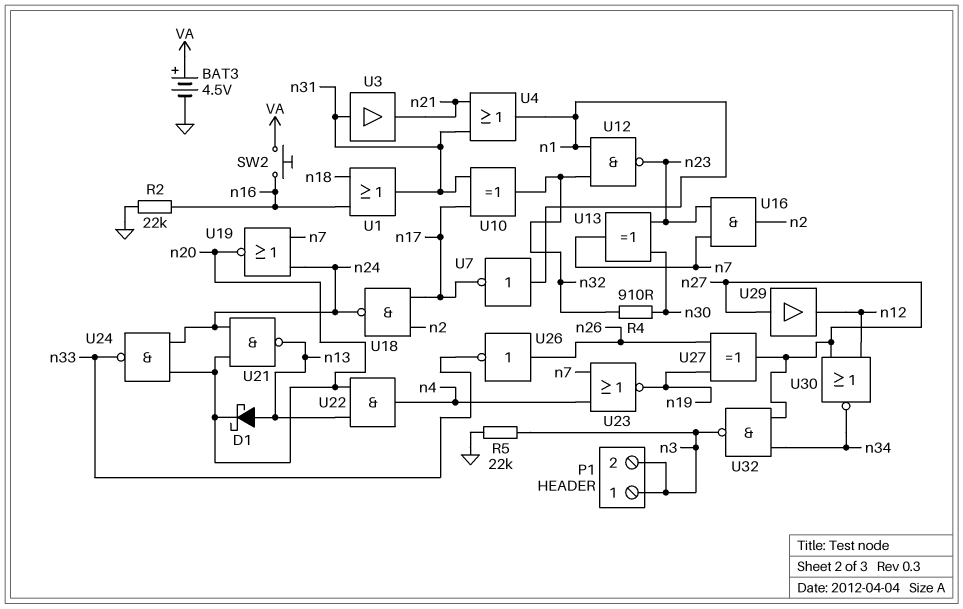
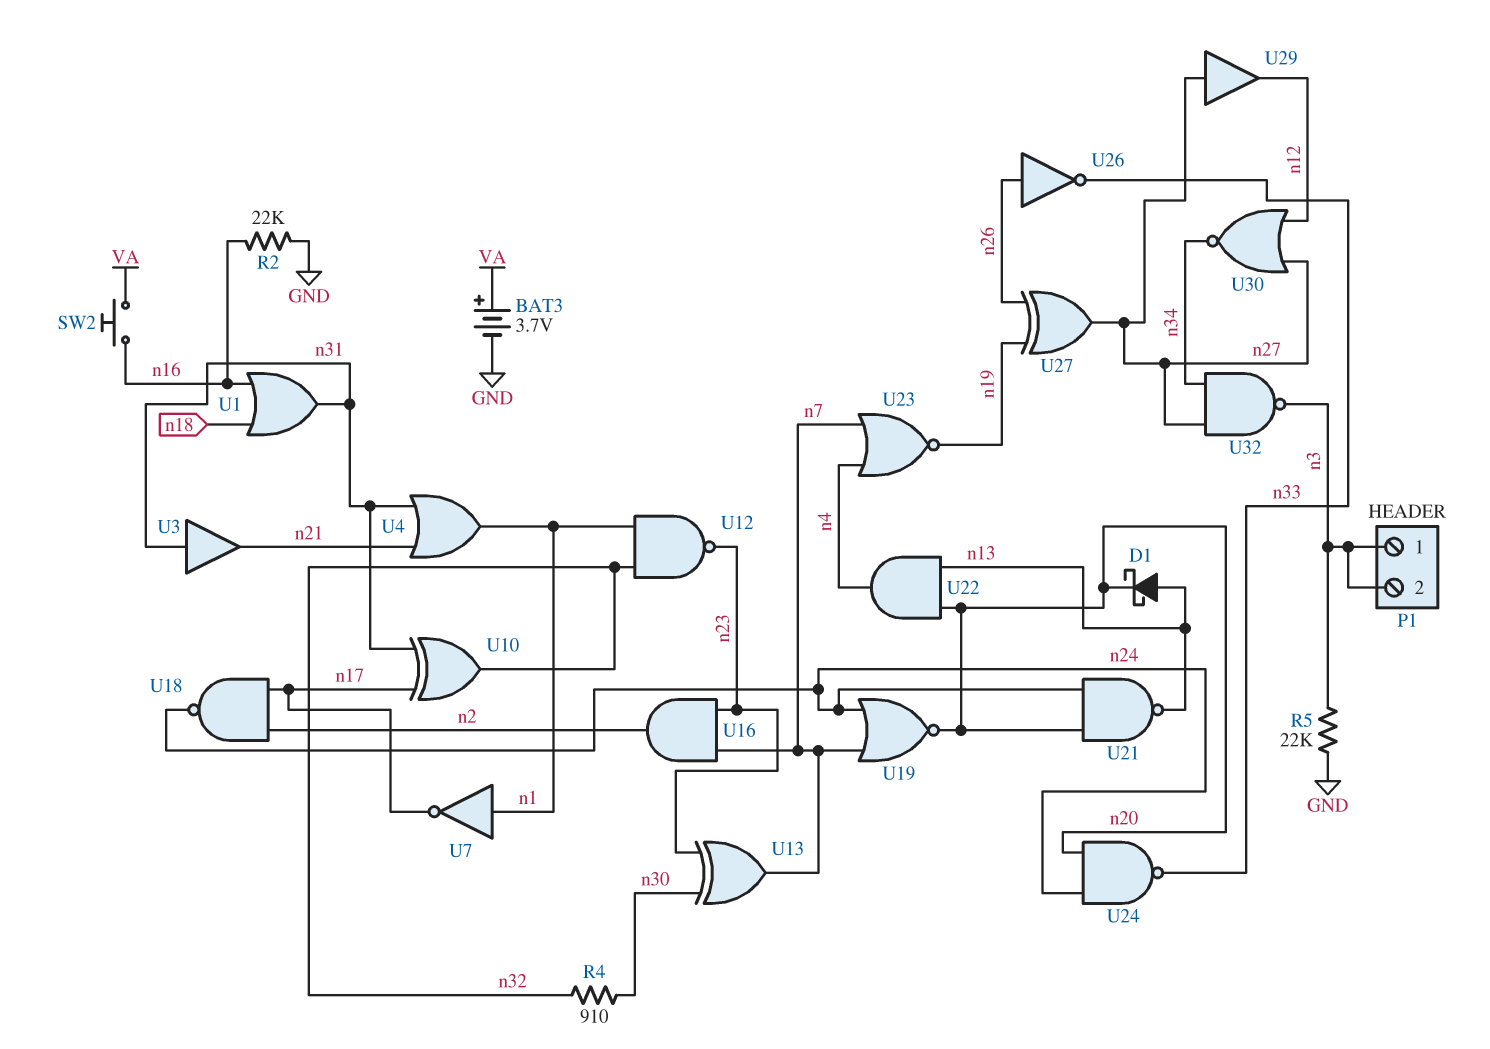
BAT3: 4.5V (plus VA, minus GND) -> 3.7V (plus VA, minus GND)

